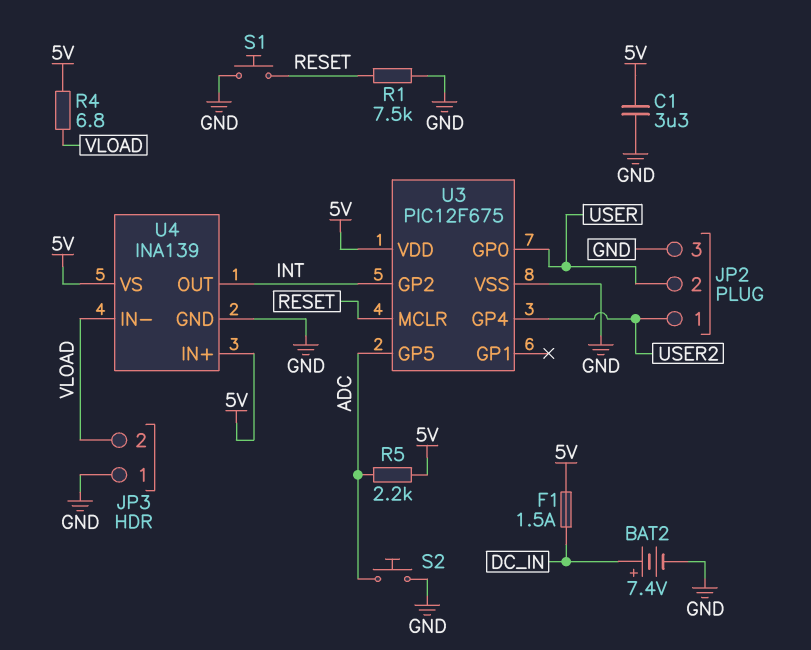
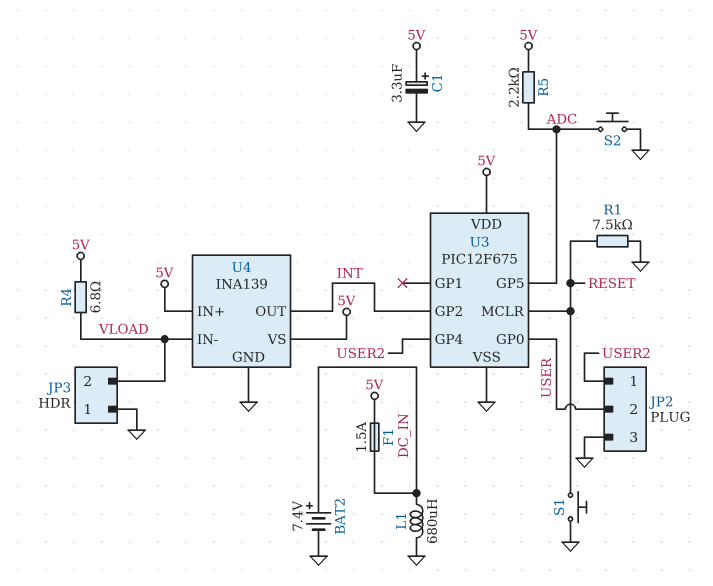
C1: 3.3uF (5V, GND) -> 3.3uF (plus 5V, minus GND)
L1: none -> 680uH (DC_IN, GND)

